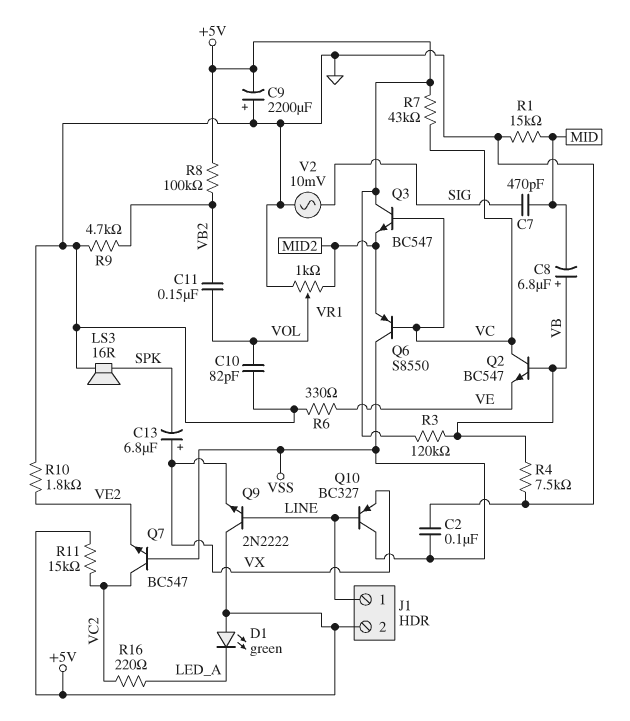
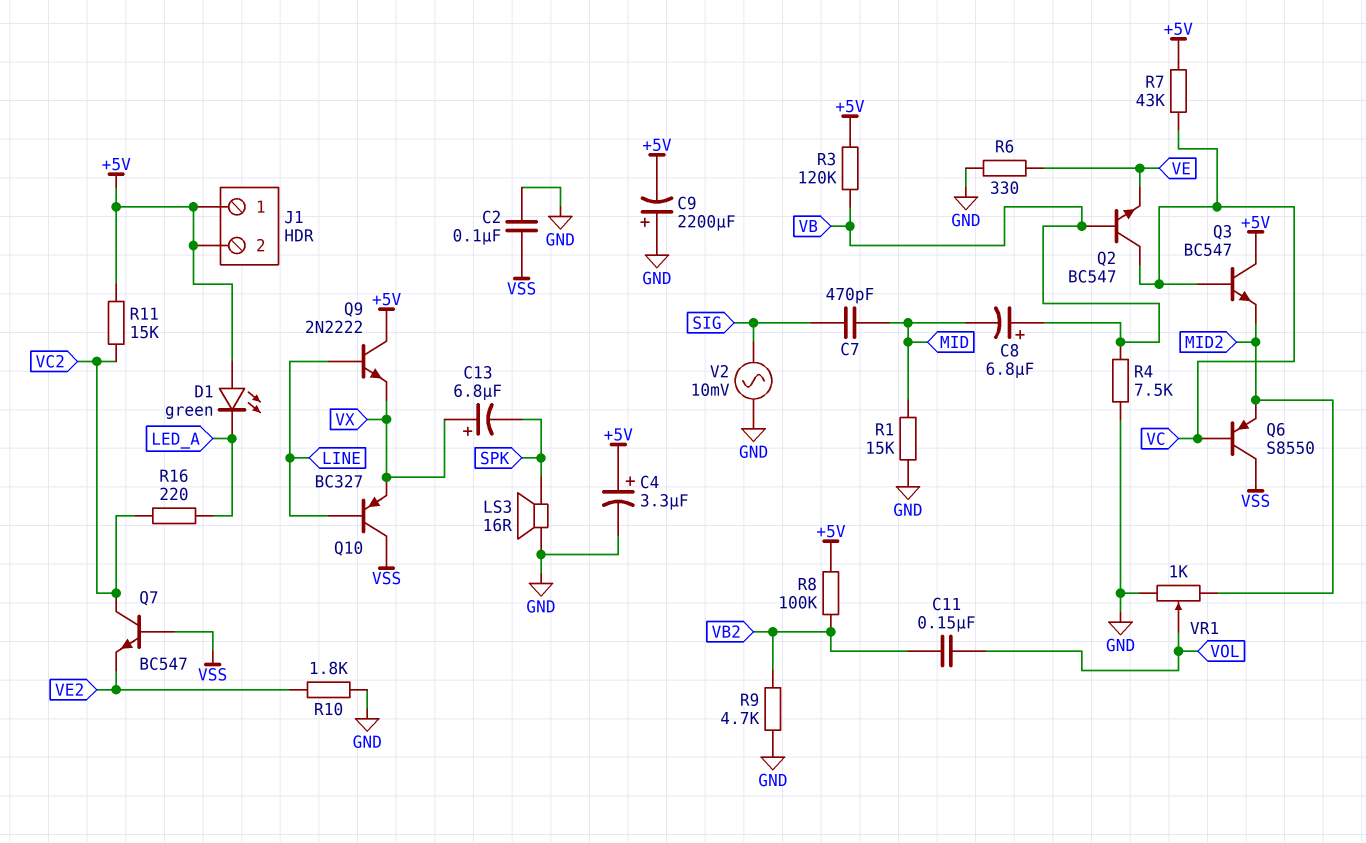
C4: none -> 3.3uF (plus +5V, minus GND)
C10: 82pF (GND, VOL) -> none
J1 pin 1: LINE -> +5V

